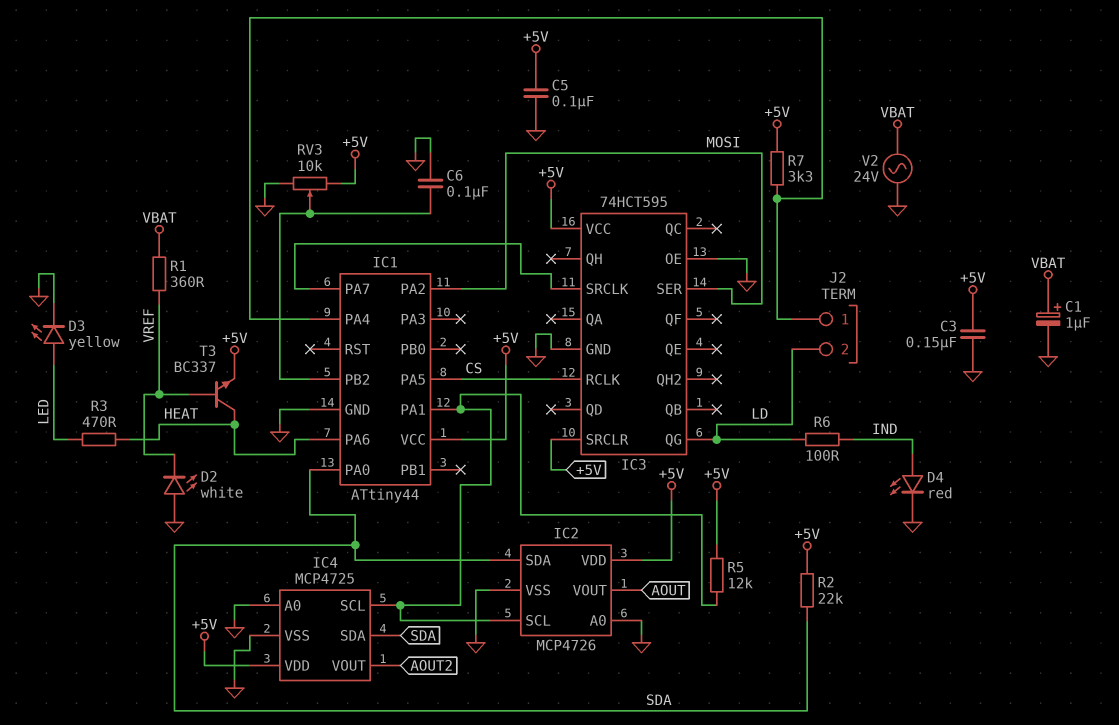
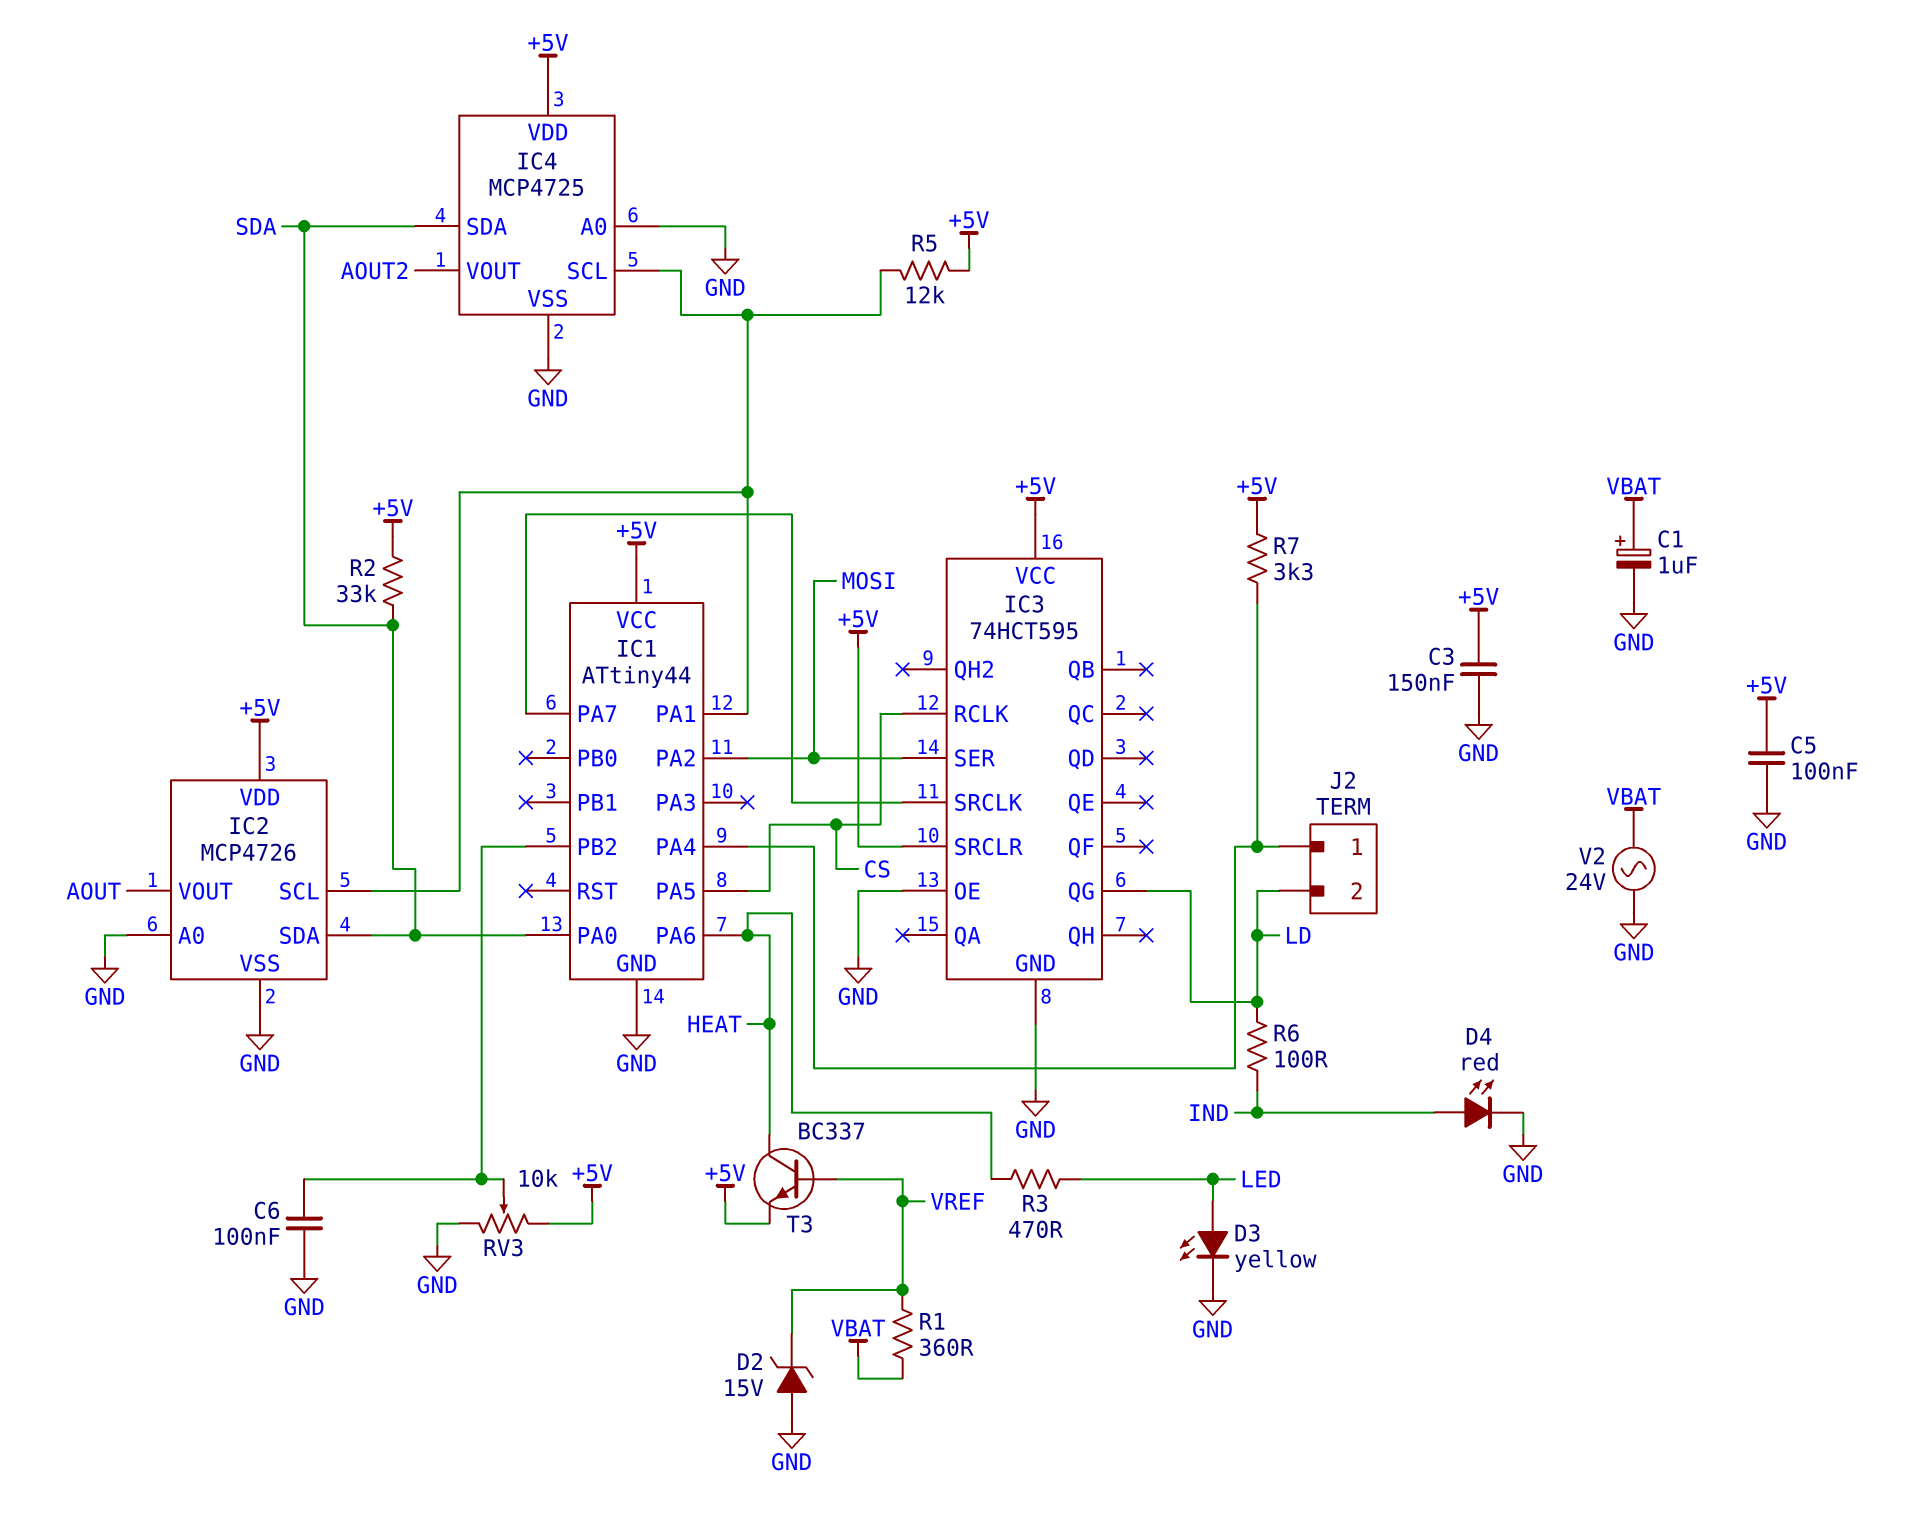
D2: LED white (A GND, K VREF) -> zener 15V (A GND, K VREF)
R2: 22k (+5V, SDA) -> 33k (+5V, SDA)

